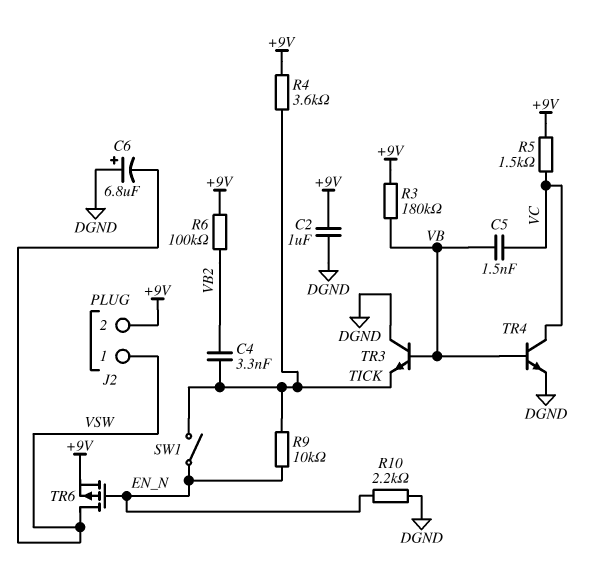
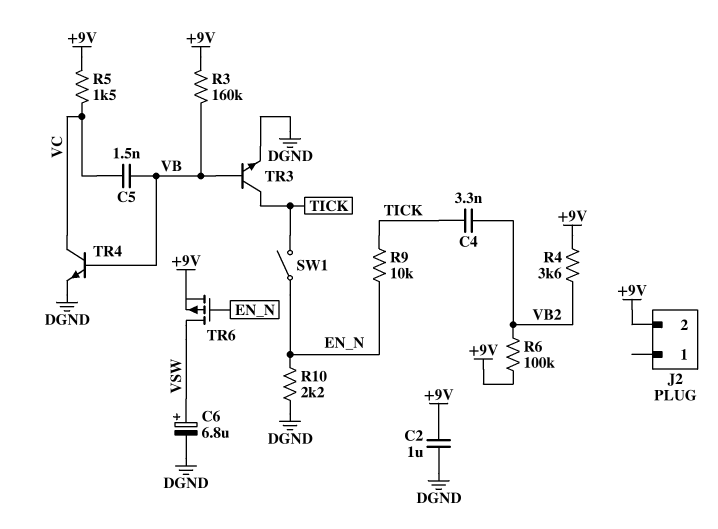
C6: 6.8uF (plus DGND, minus VSW) -> 6.8uF (plus VSW, minus DGND)
J2 pin 1: VSW -> none
R3: 180k (+9V, VB) -> 160k (+9V, VB)
R4: 3.6k (+9V, TICK) -> 3.6k (+9V, VB2)
TR3: NPN (B VB, C DGND, E TICK) -> NPN (B VB, C TICK, E DGND)

